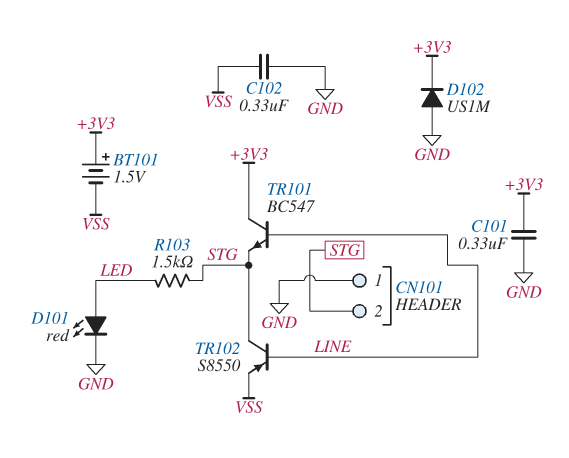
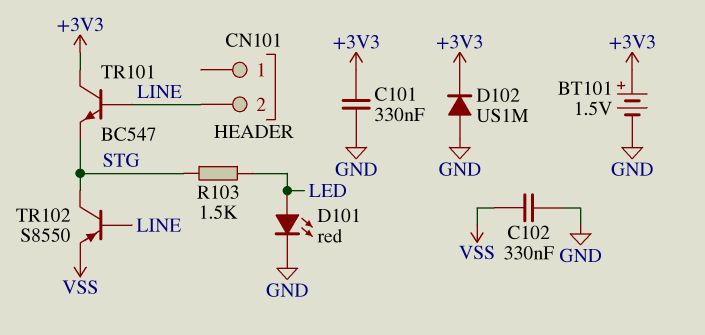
BT101: 1.5V (plus +3V3, minus VSS) -> 1.5V (plus +3V3, minus GND)
CN101 pin 1: GND -> none
CN101 pin 2: STG -> LINE

